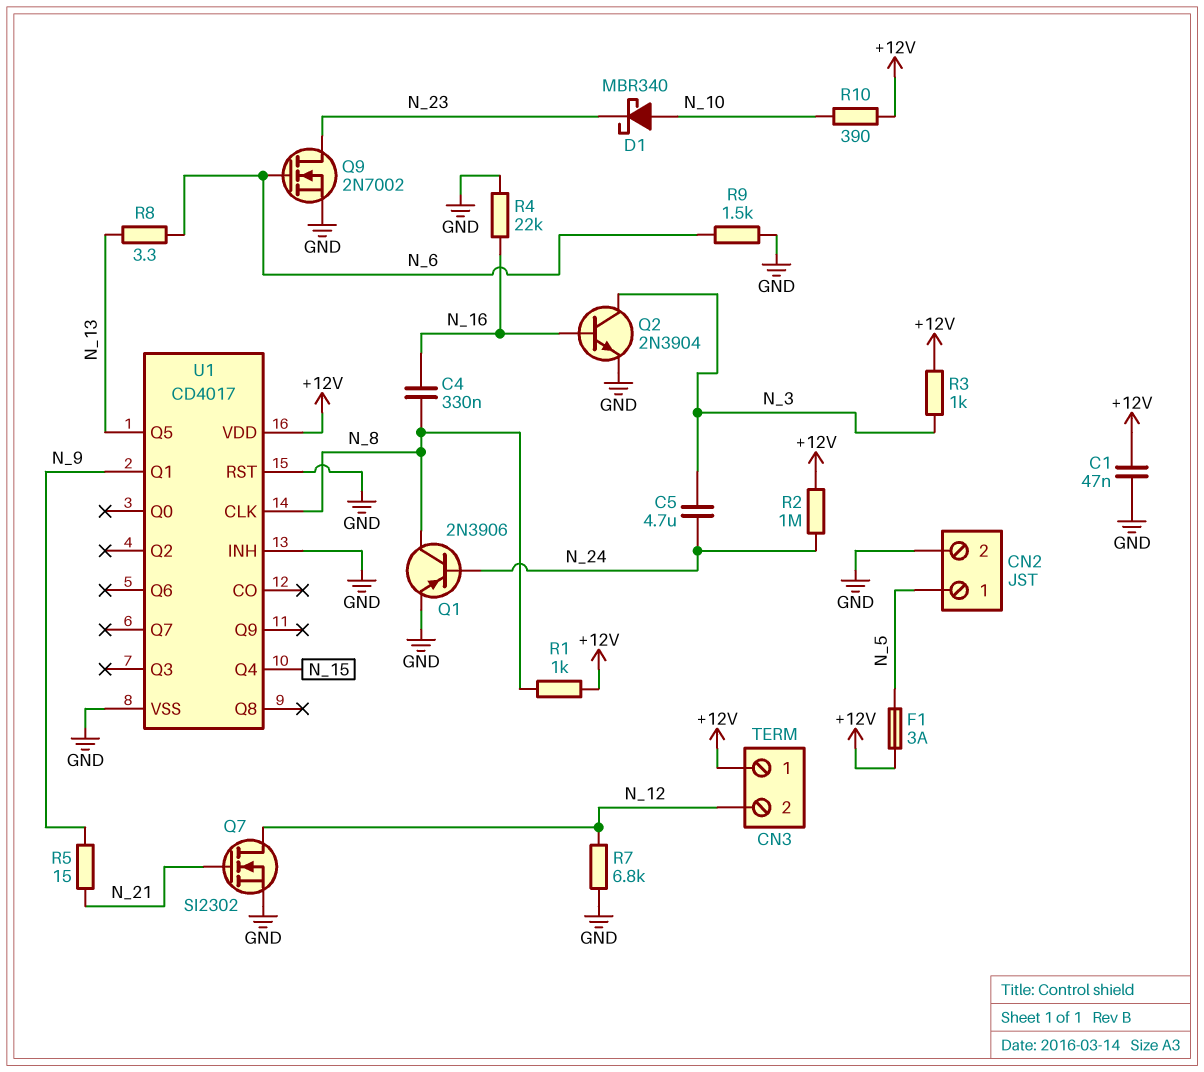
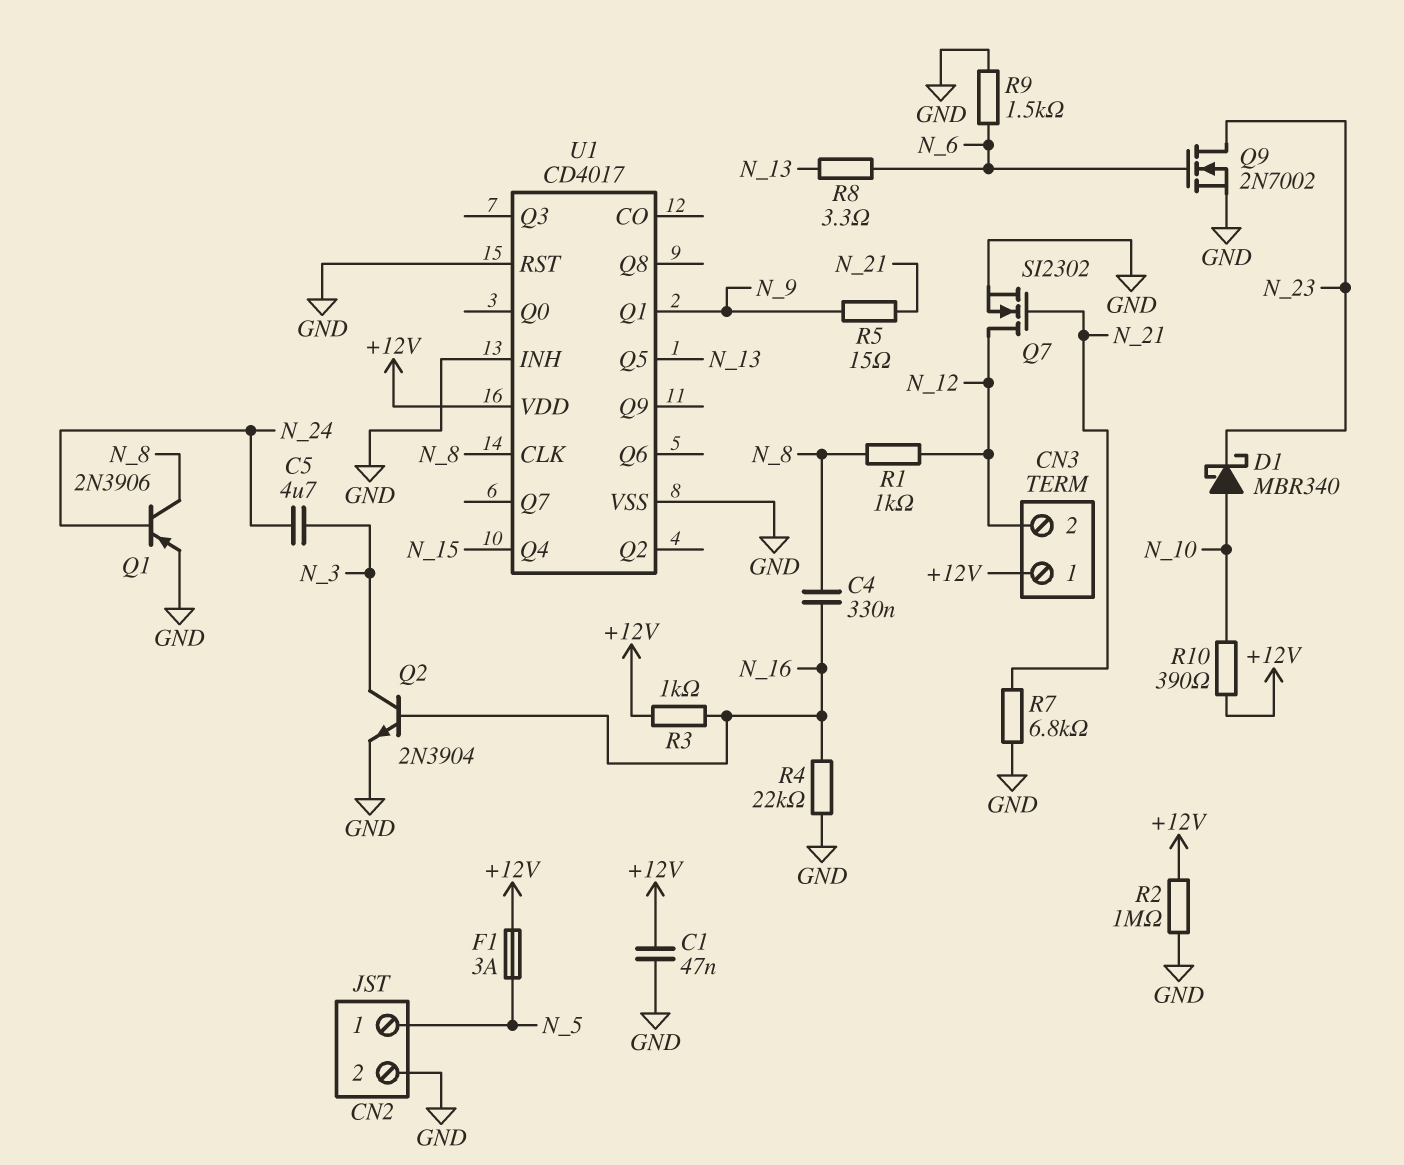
R1: 1k (+12V, N_8) -> 1k (N_8, N_12)
R2: 1M (+12V, N_24) -> 1M (+12V, GND)
R3: 1k (+12V, N_3) -> 1k (+12V, N_16)
R7: 6.8k (GND, N_12) -> 6.8k (GND, N_21)

